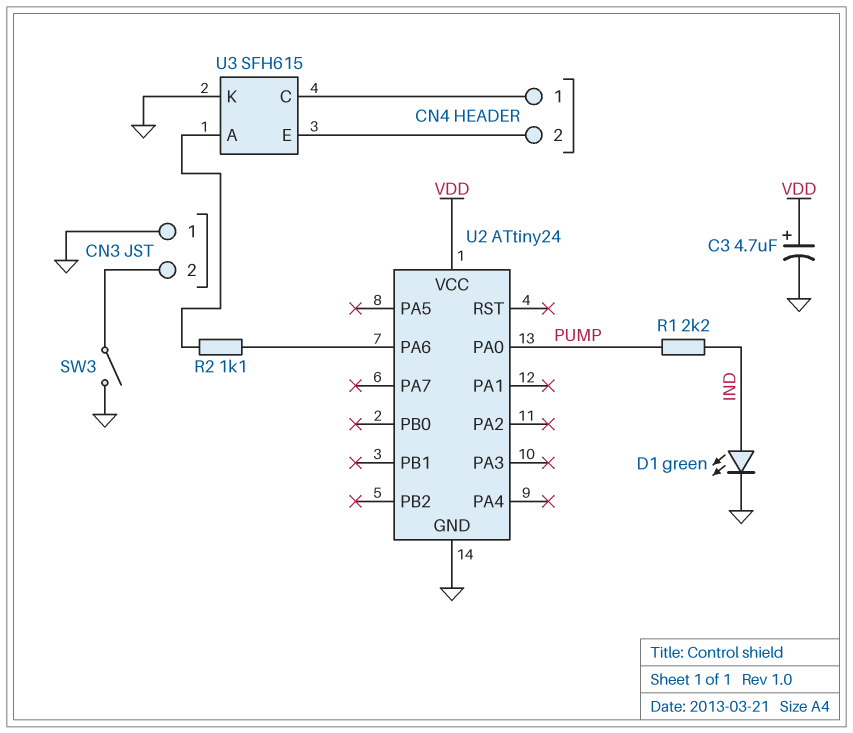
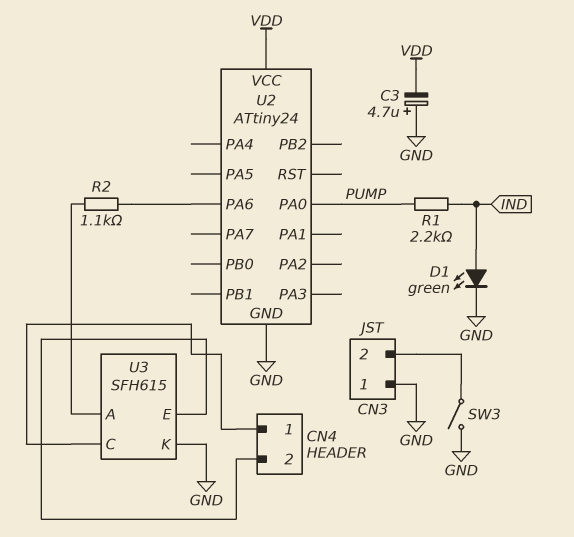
C3: 4.7uF (plus VDD, minus GND) -> 4.7uF (plus GND, minus VDD)

